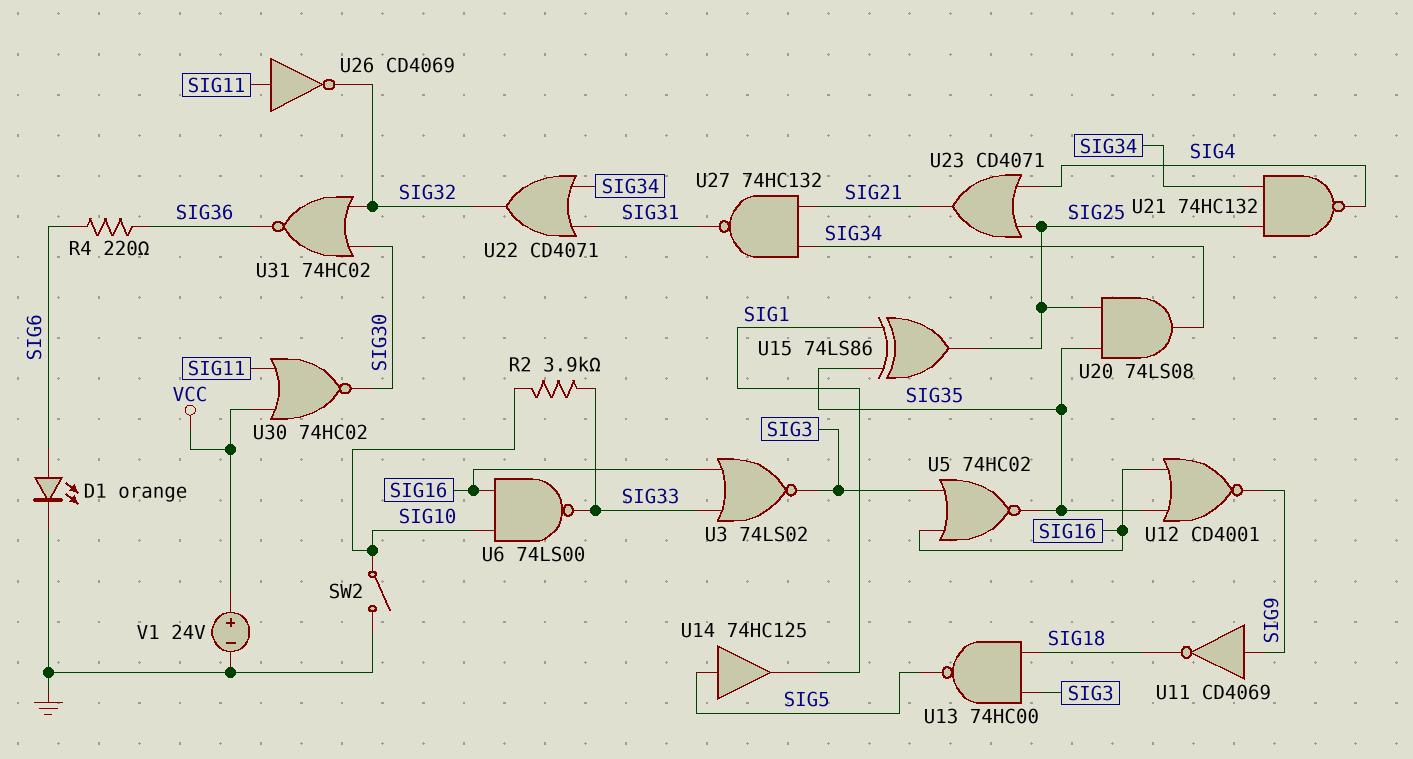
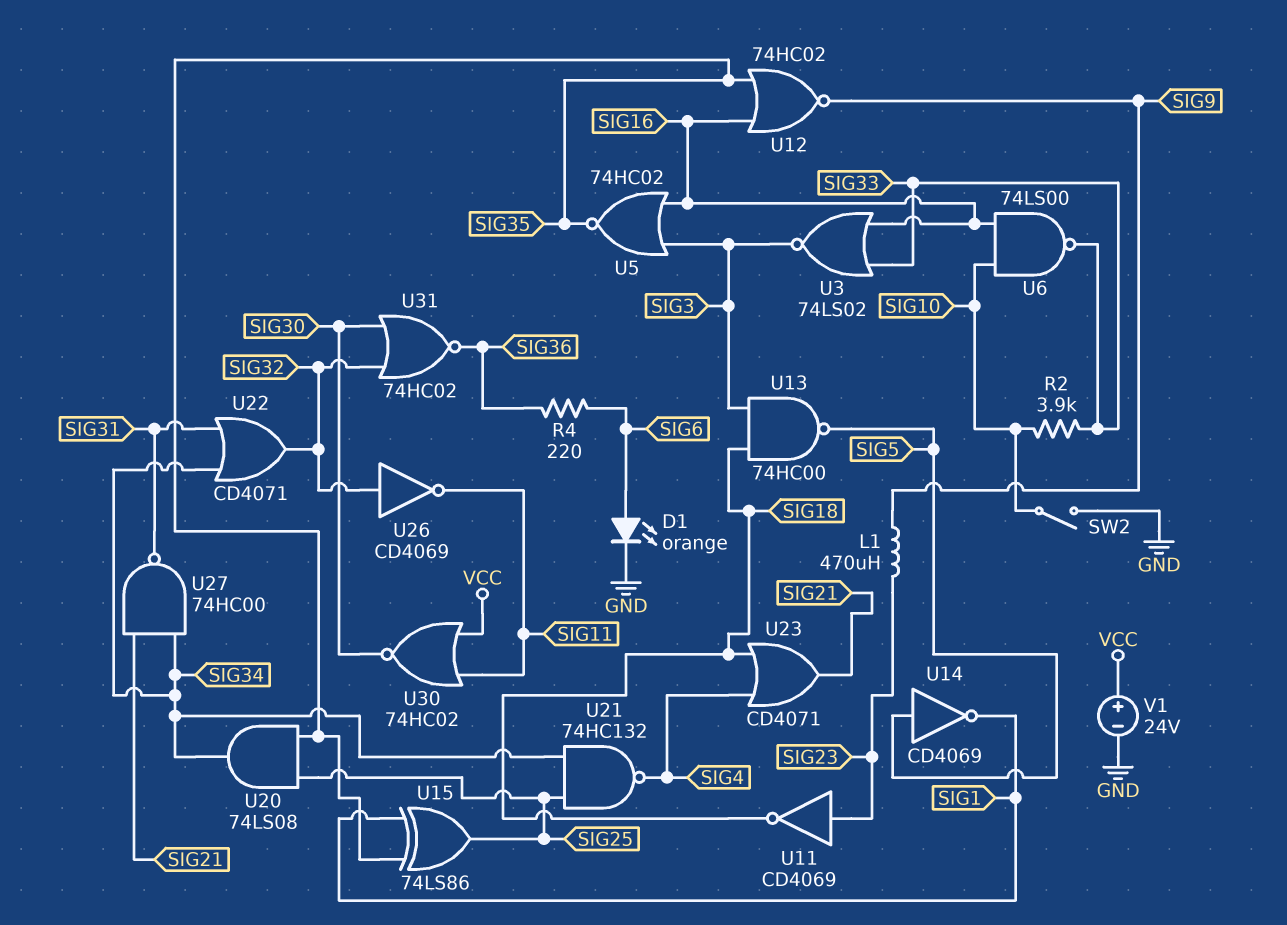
L1: none -> 470uH (SIG9, SIG23)
U11: NOT CD4069 (in SIG9, out SIG18) -> NOT CD4069 (in SIG23, out SIG18)
U12: NOR CD4001 (in SIG16, in SIG35, out SIG9) -> NOR 74HC02 (in SIG16, in SIG35, out SIG9)
U14: buffer 74HC125 (in SIG5, out SIG1) -> NOT CD4069 (in SIG5, out SIG1)
U23: OR CD4071 (in SIG4, in SIG25, out SIG21) -> OR CD4071 (in SIG4, in SIG18, out SIG21)
U26: NOT CD4069 (in SIG11, out SIG32) -> NOT CD4069 (in SIG32, out SIG11)
U27: NAND 74HC132 (in SIG21, in SIG34, out SIG31) -> NAND 74HC00 (in SIG21, in SIG34, out SIG31)

